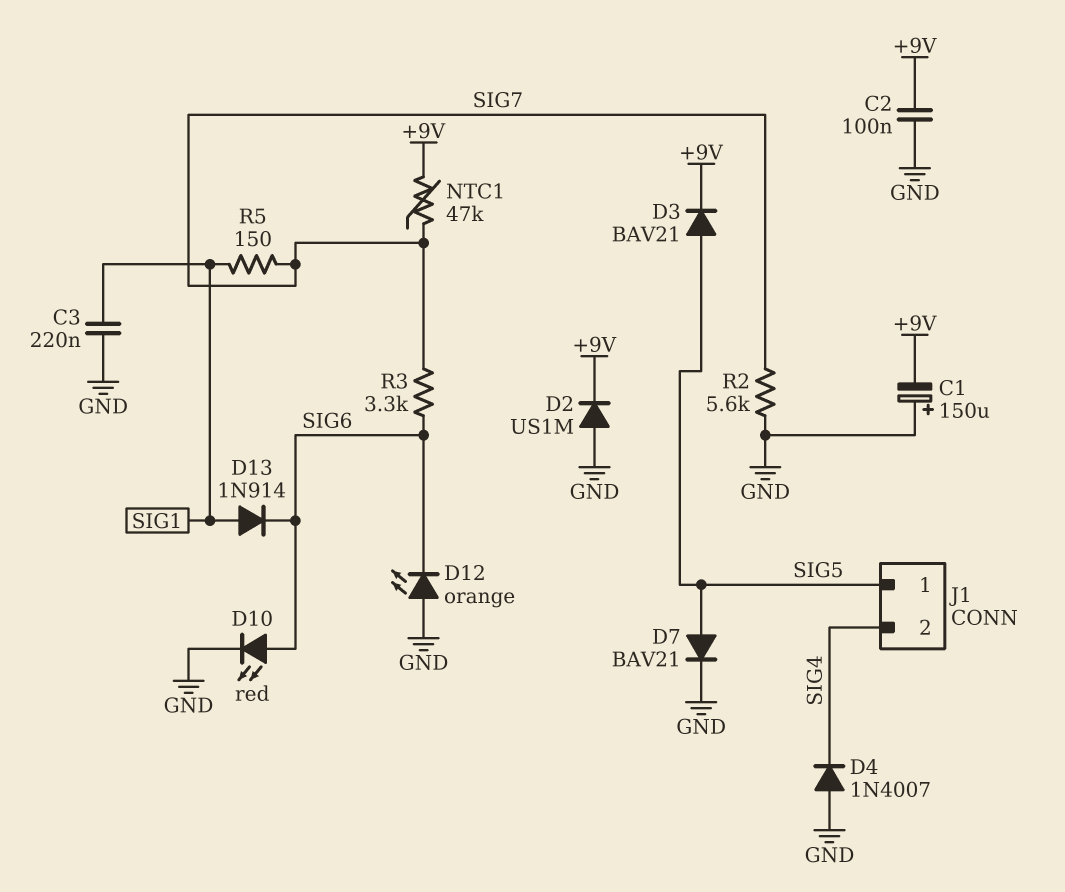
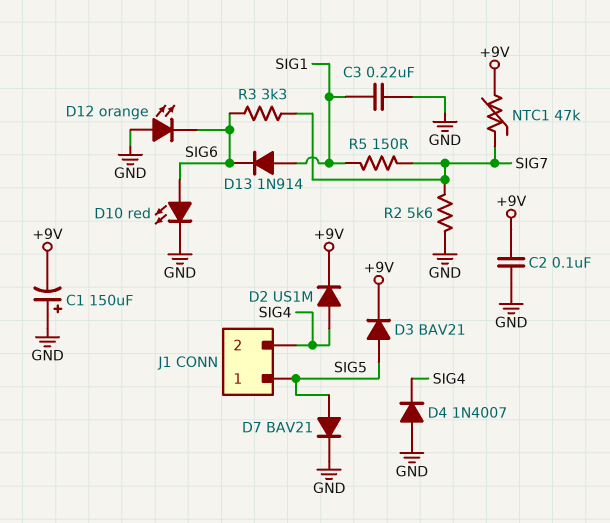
D2: diode US1M (A GND, K +9V) -> diode US1M (A SIG4, K +9V)

